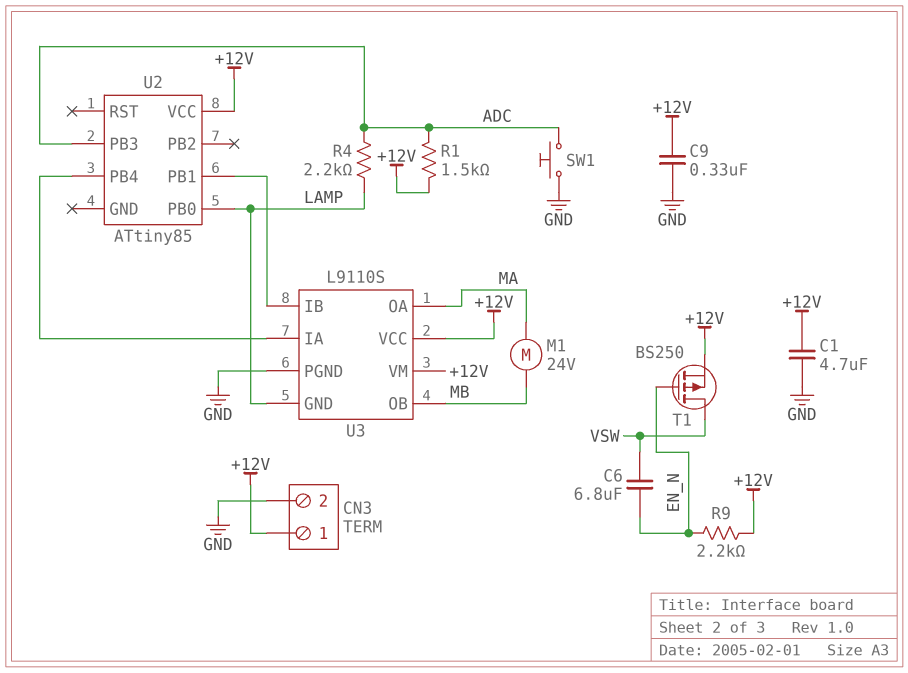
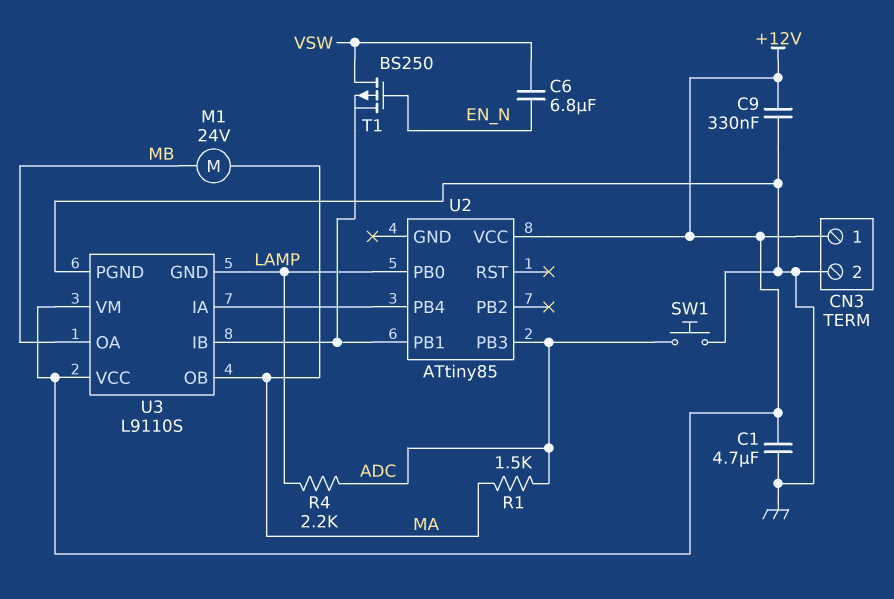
R1: 1.5k (+12V, ADC) -> 1.5k (ADC, MA)
R9: 2.2k (+12V, EN_N) -> none
T1: PMOS BS250 (G EN_N, D VSW, S +12V) -> PMOS BS250 (G EN_N, D VSW, S U2/PB1)
U3 pin OA: MA -> MB
U3 pin OB: MB -> MA

